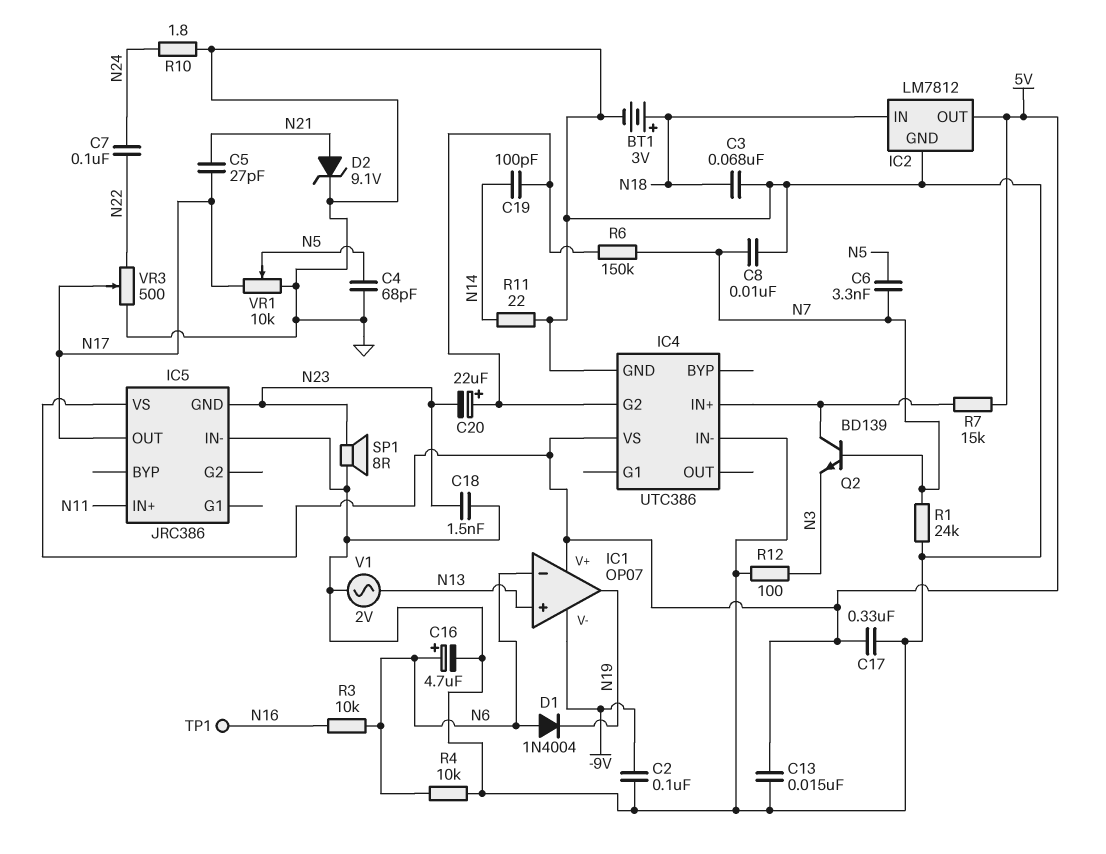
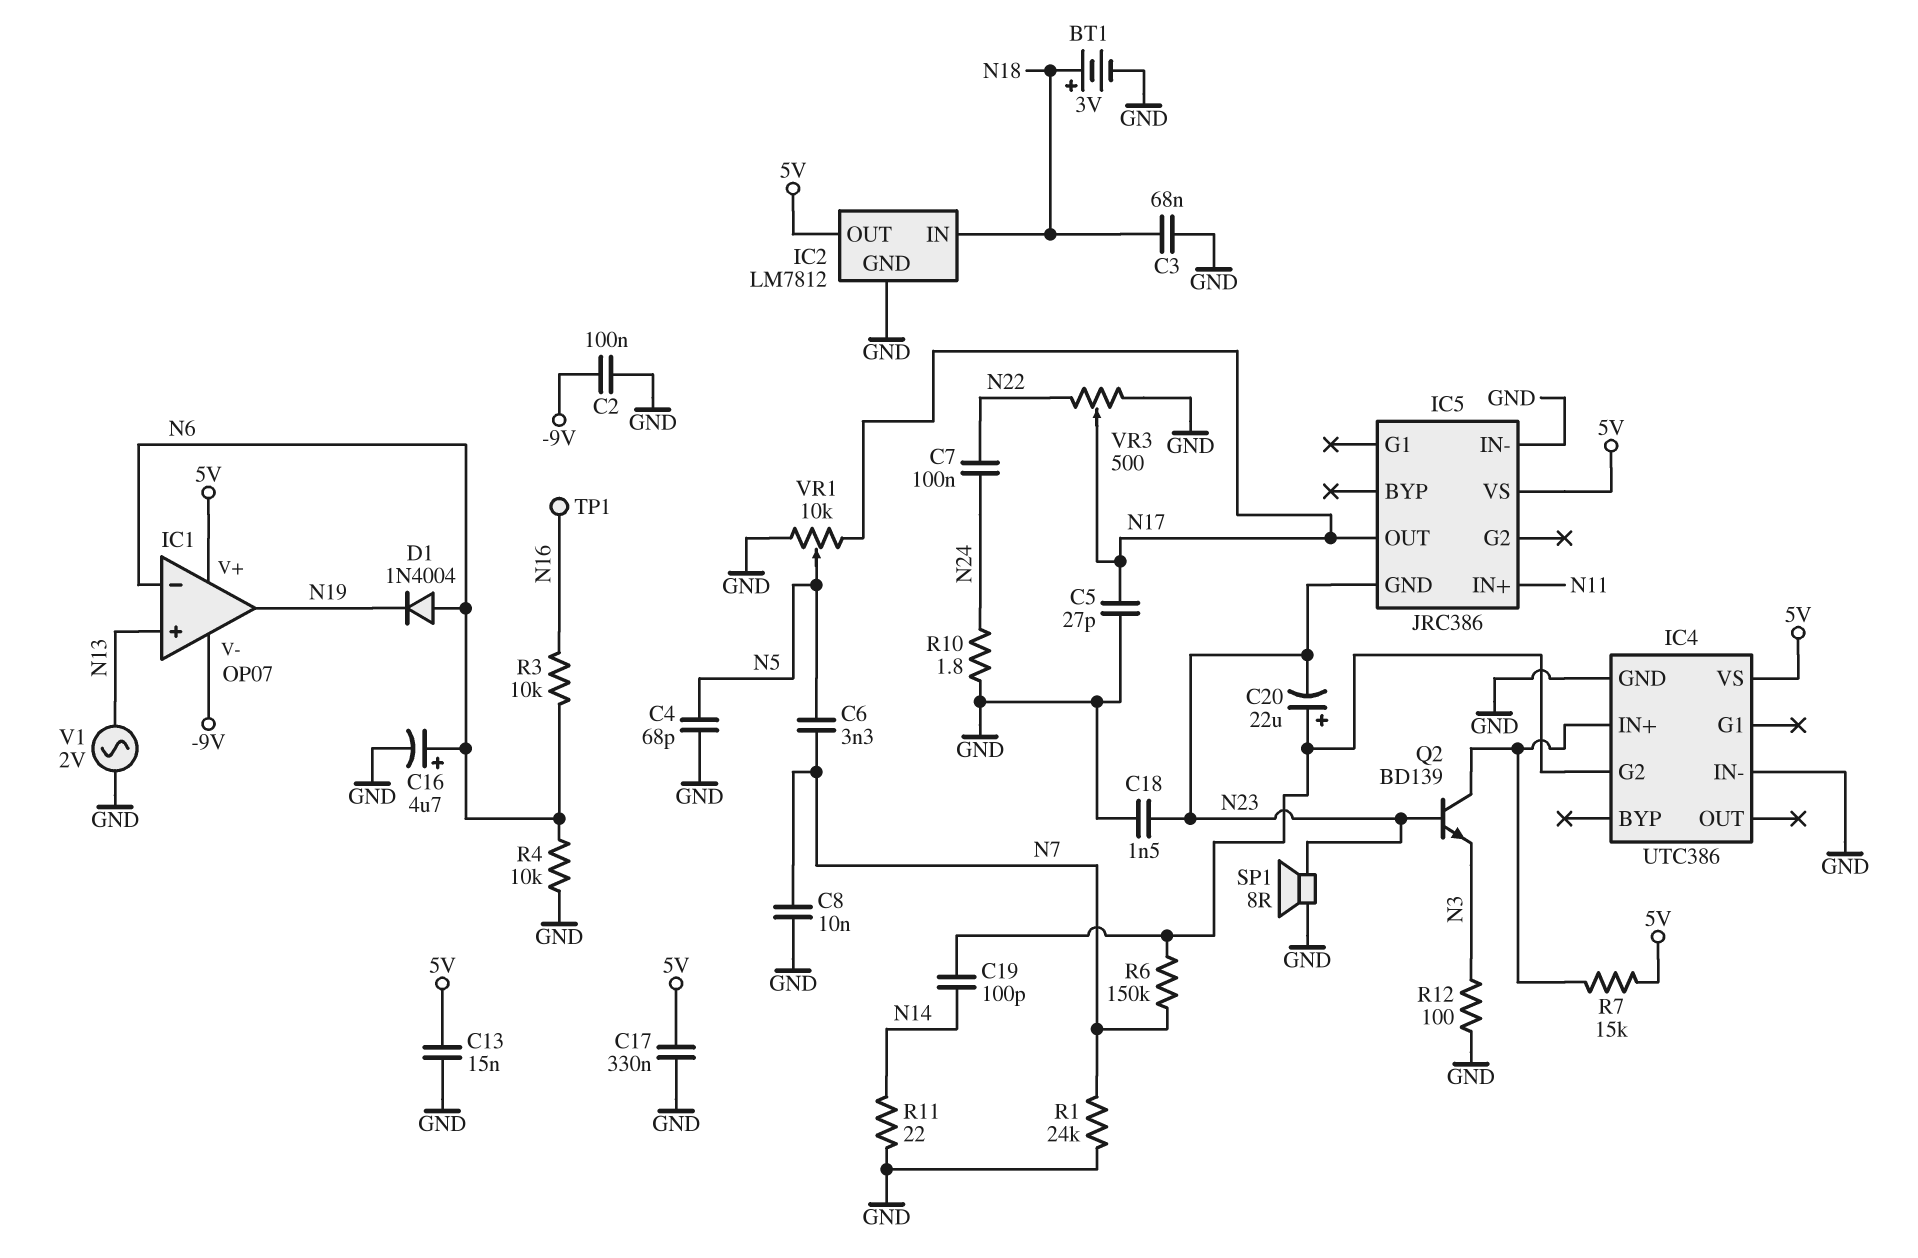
C5: 27pF (N17, N21) -> 27pF (GND, N17)
D2: zener 9.1V (A N21, K GND) -> none
Q2: NPN BD139 (B N7, C IC4/IN+, E N3) -> NPN BD139 (B N23, C IC4/IN+, E N3)

